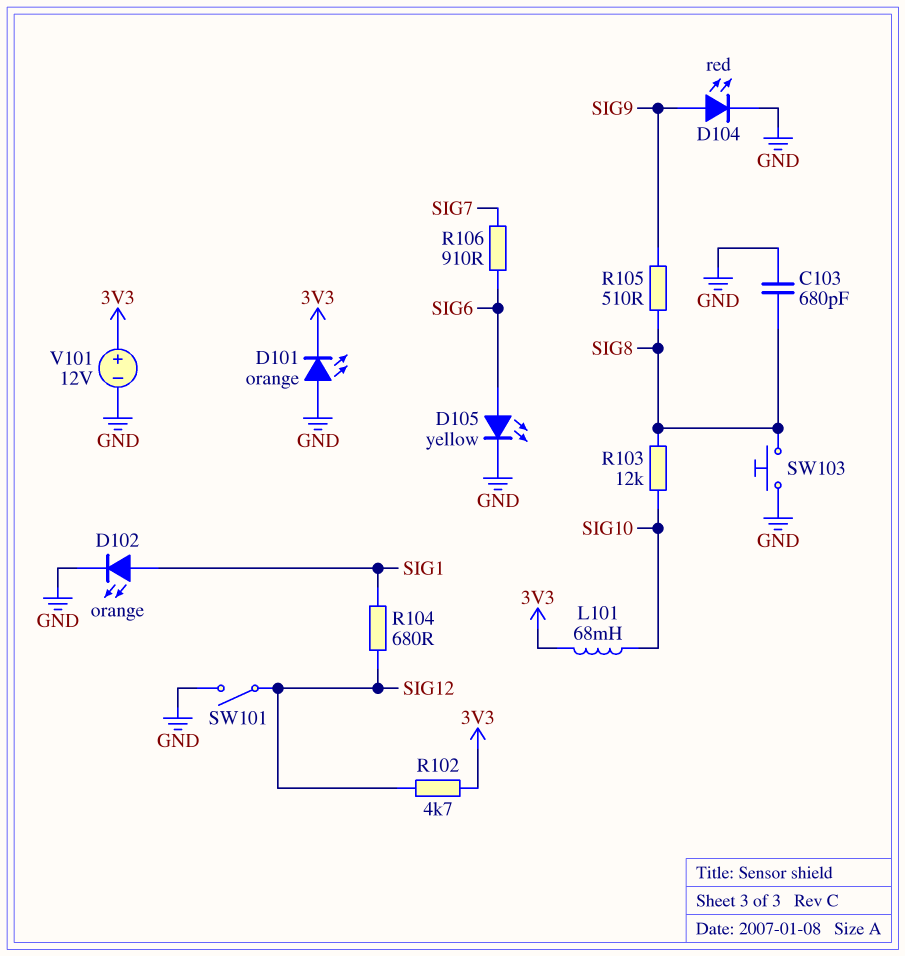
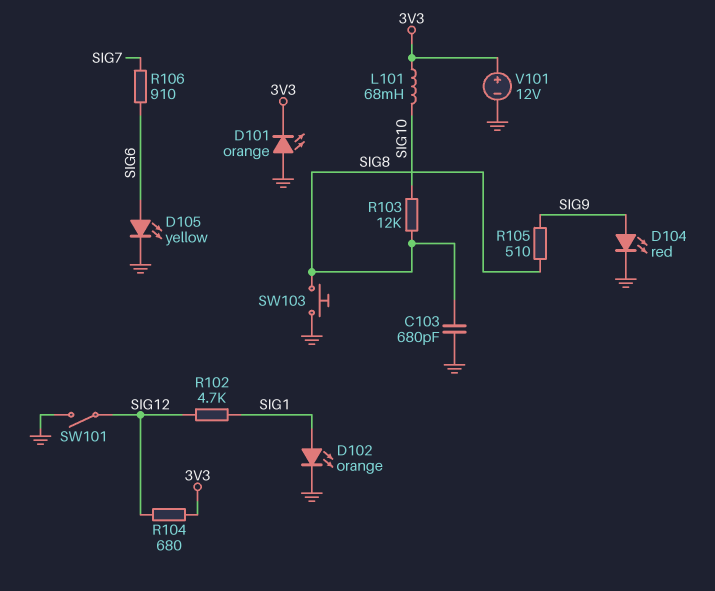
R102: 4.7k (3V3, SIG12) -> 4.7k (SIG1, SIG12)
R104: 680 (SIG1, SIG12) -> 680 (3V3, SIG12)

